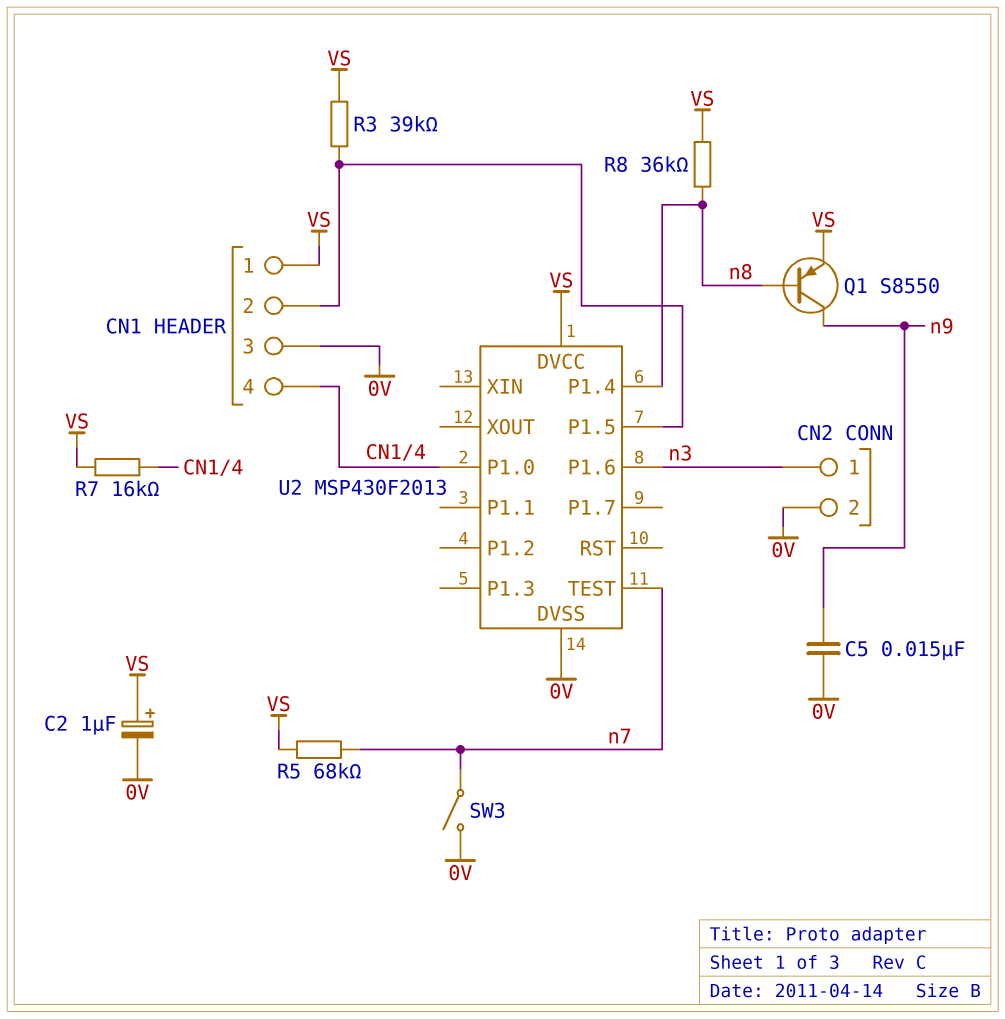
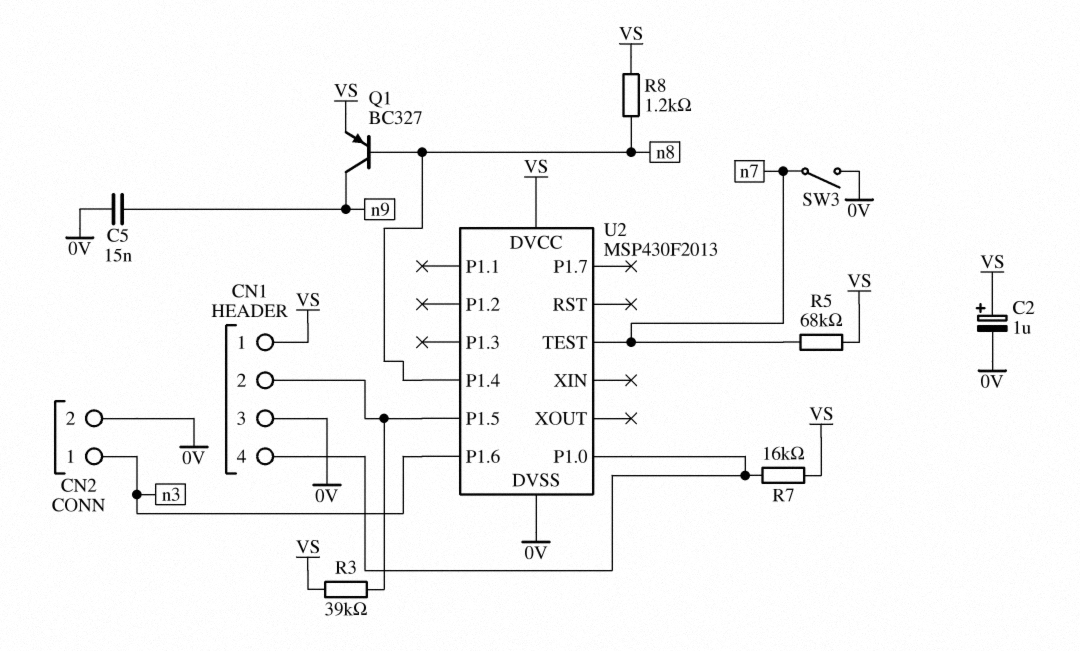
Q1: PNP S8550 (B n8, C n9, E VS) -> PNP BC327 (B n8, C n9, E VS)
R8: 36k (VS, n8) -> 1.2k (VS, n8)

